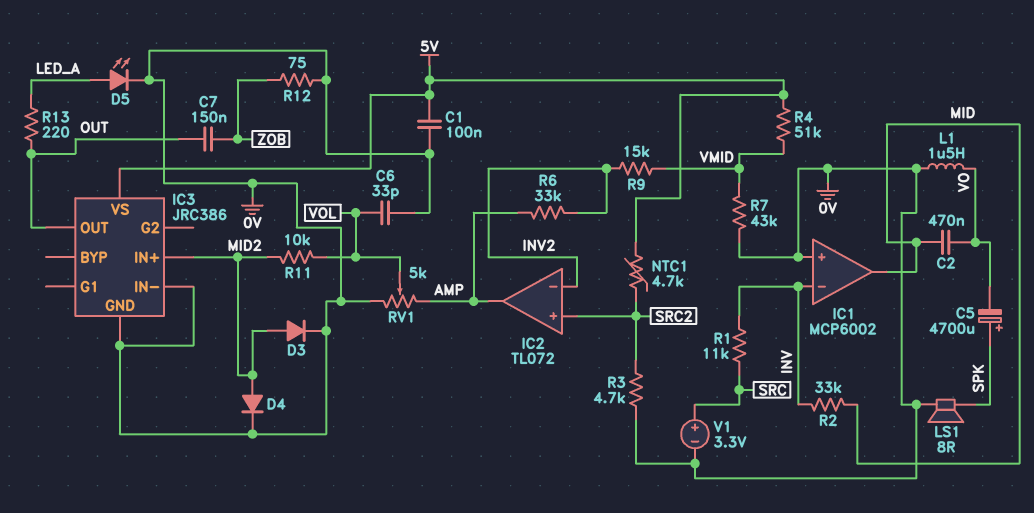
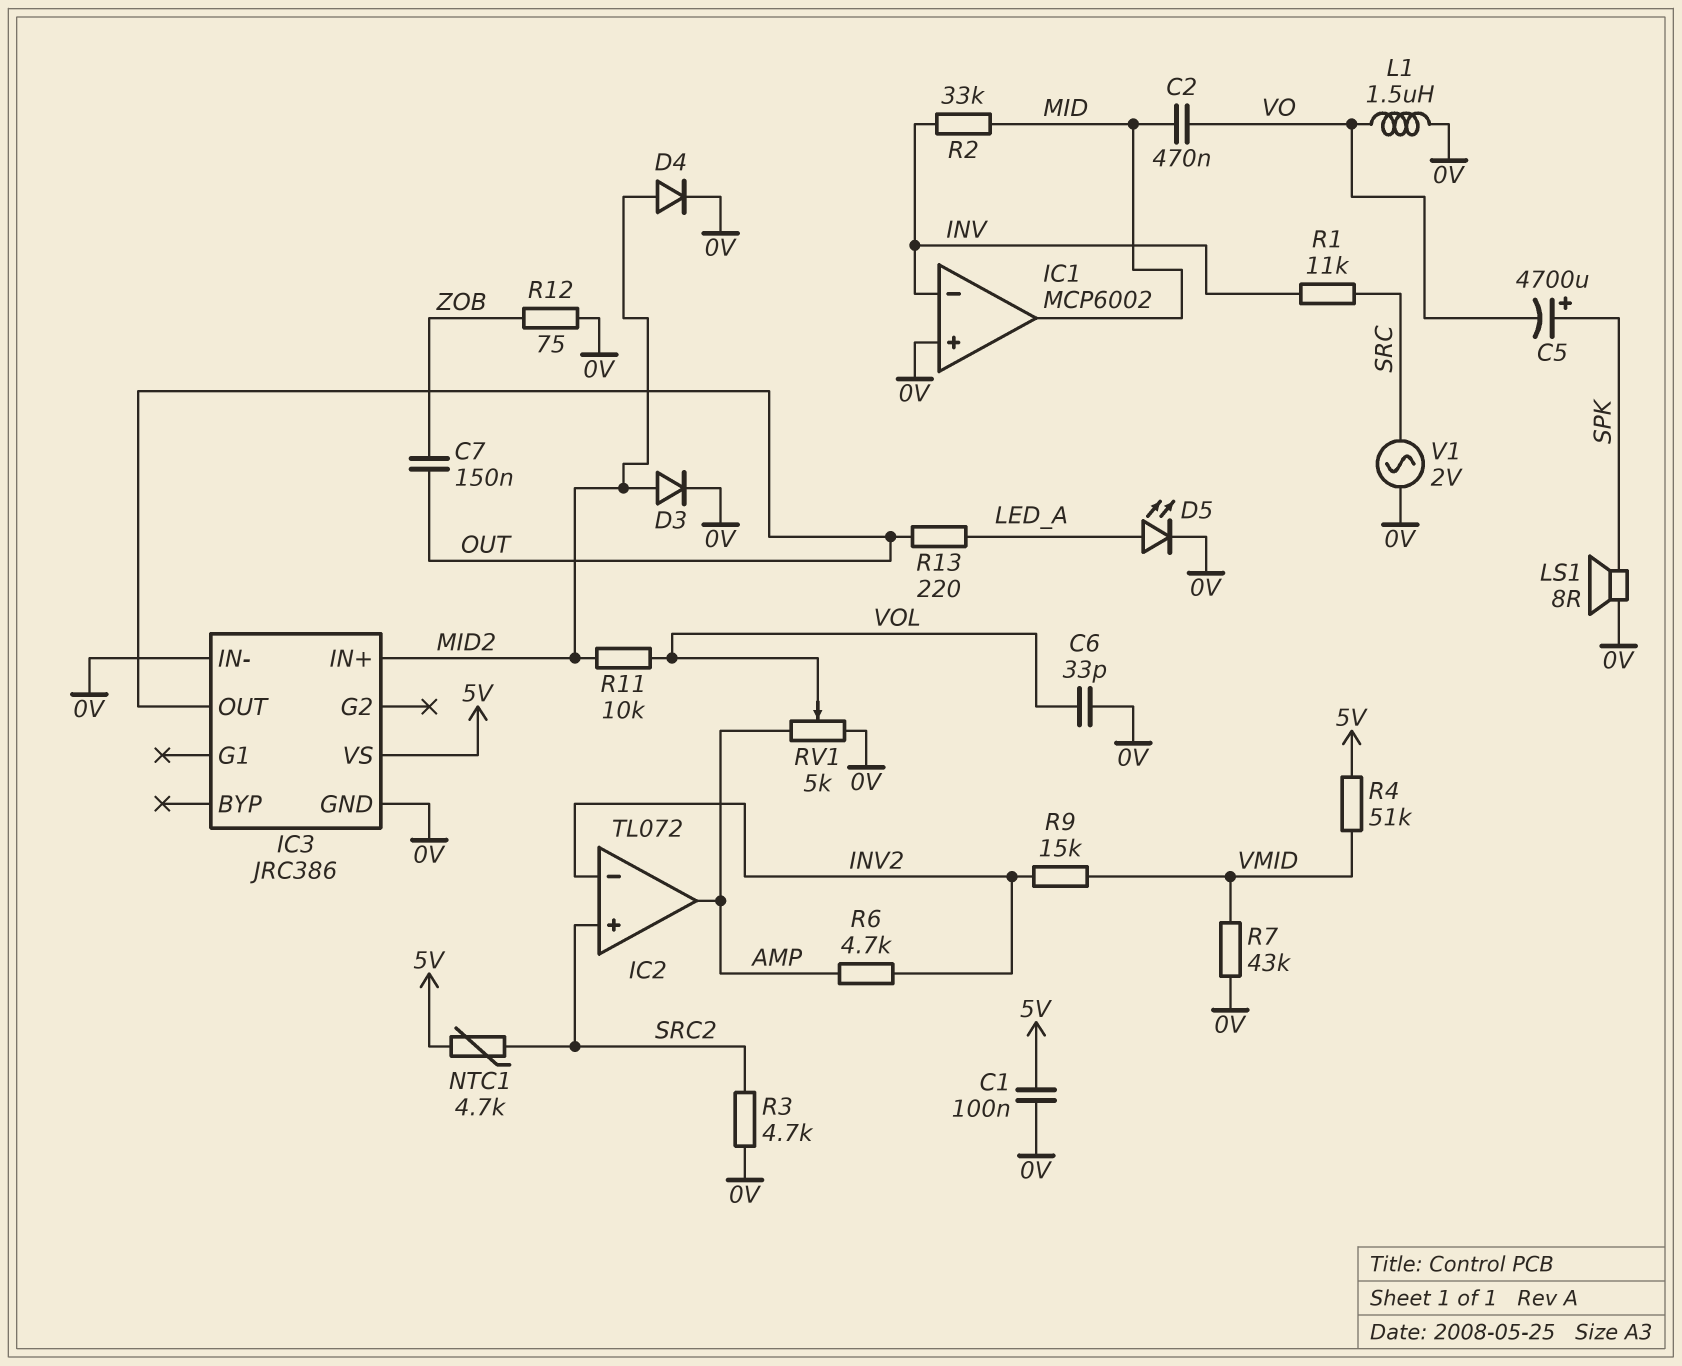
R6: 33k (AMP, INV2) -> 4.7k (AMP, INV2)
V1: 3.3V (plus SRC, minus 0V) -> AC 2V (0V, SRC)

